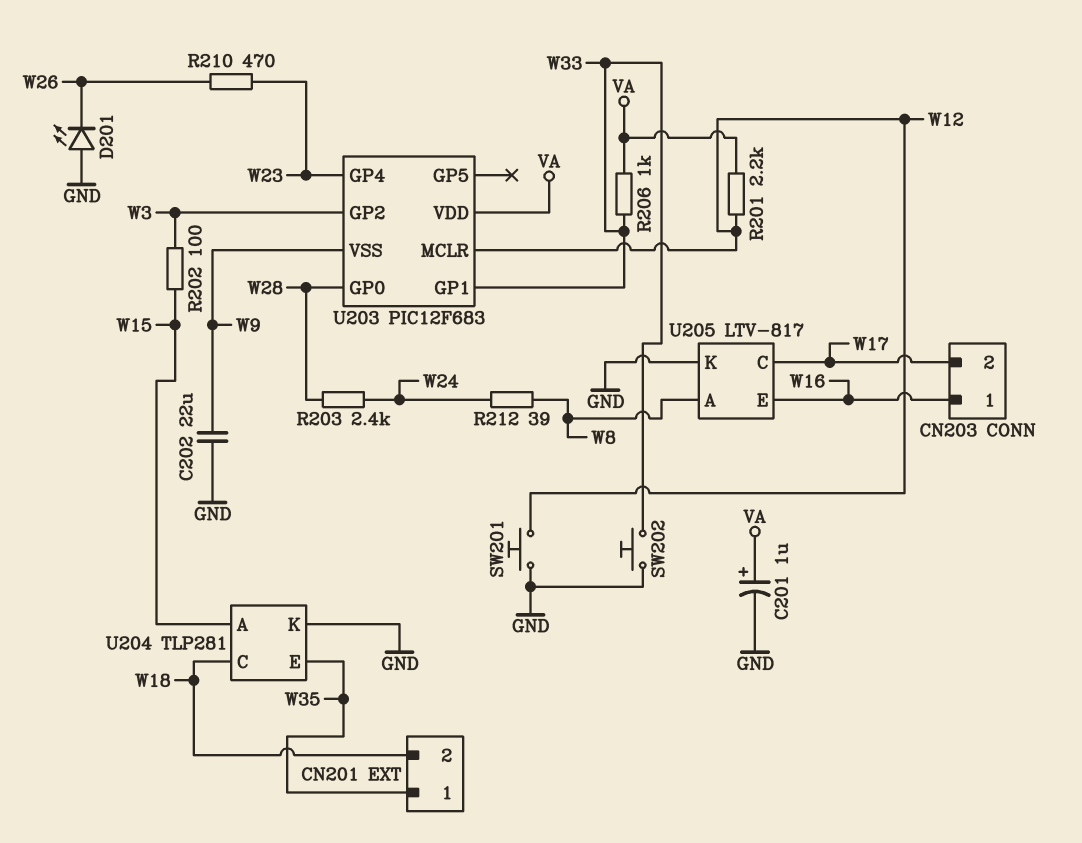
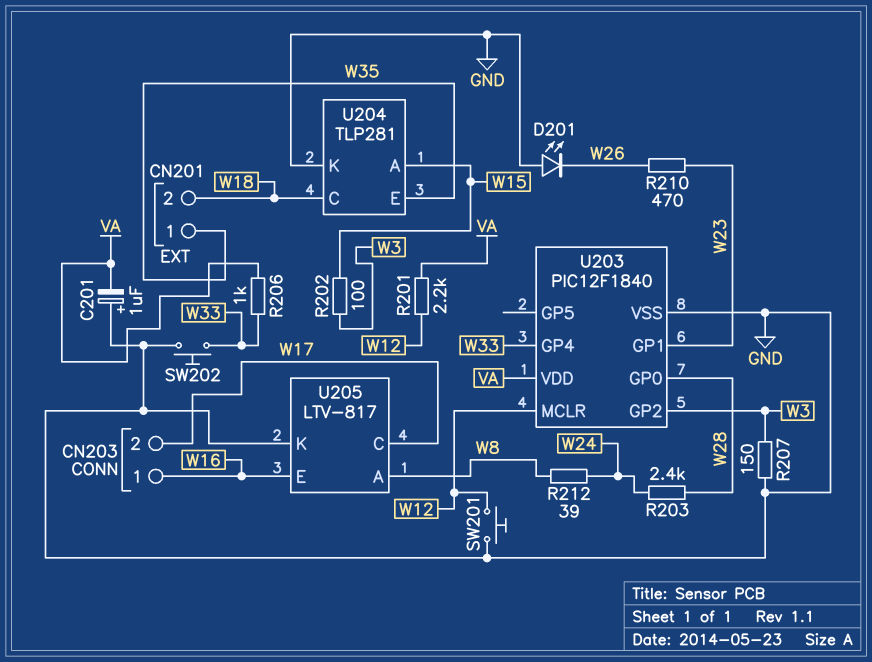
C201: 1uF (plus VA, minus GND) -> 1uF (plus GND, minus VA)
C202: 22uF (GND, W9) -> none
R207: none -> 150 (GND, W3)
U203: PIC12F683 -> PIC12F1840
U203 pin GP1: W33 -> W23
U203 pin GP4: W23 -> W33
U203 pin VSS: W9 -> GND

